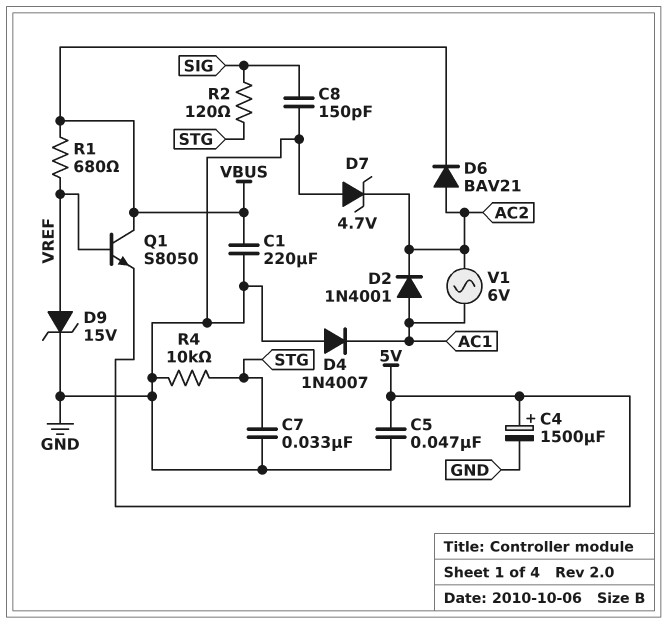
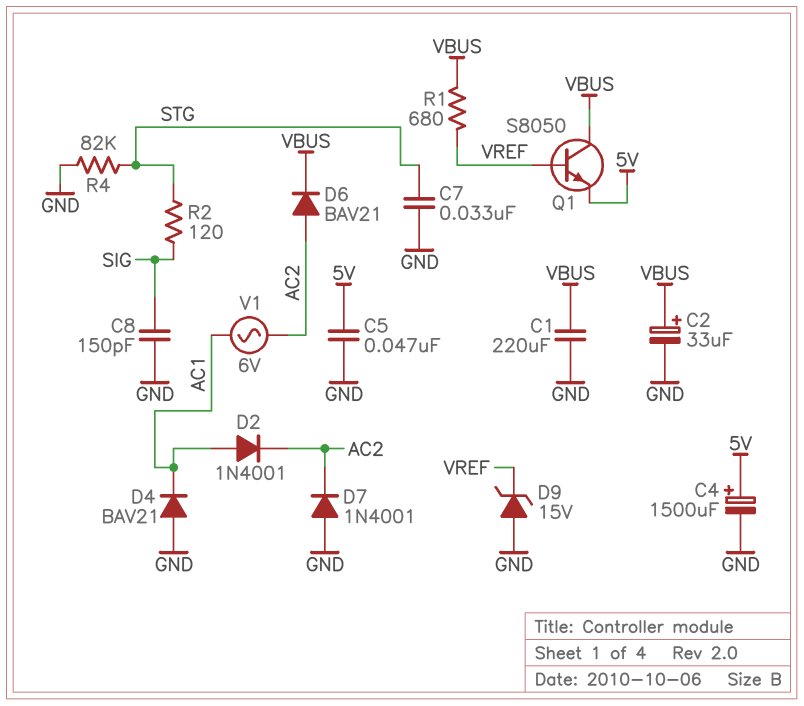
C2: none -> 33uF (plus VBUS, minus GND)
D4: diode 1N4007 (A GND, K AC1) -> diode BAV21 (A GND, K AC1)
D7: zener 4.7V (A GND, K AC2) -> diode 1N4001 (A GND, K AC2)
D9: zener 15V (A VREF, K GND) -> zener 15V (A GND, K VREF)
R4: 10k (GND, STG) -> 82k (GND, STG)

